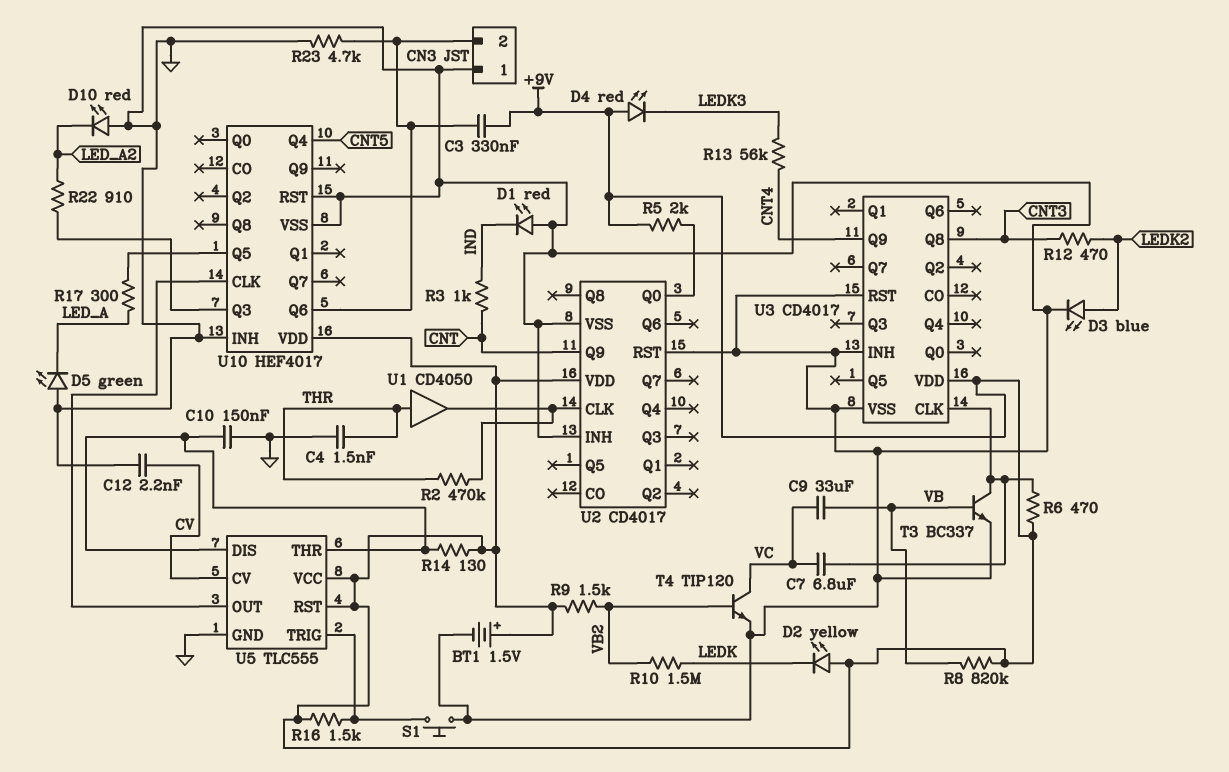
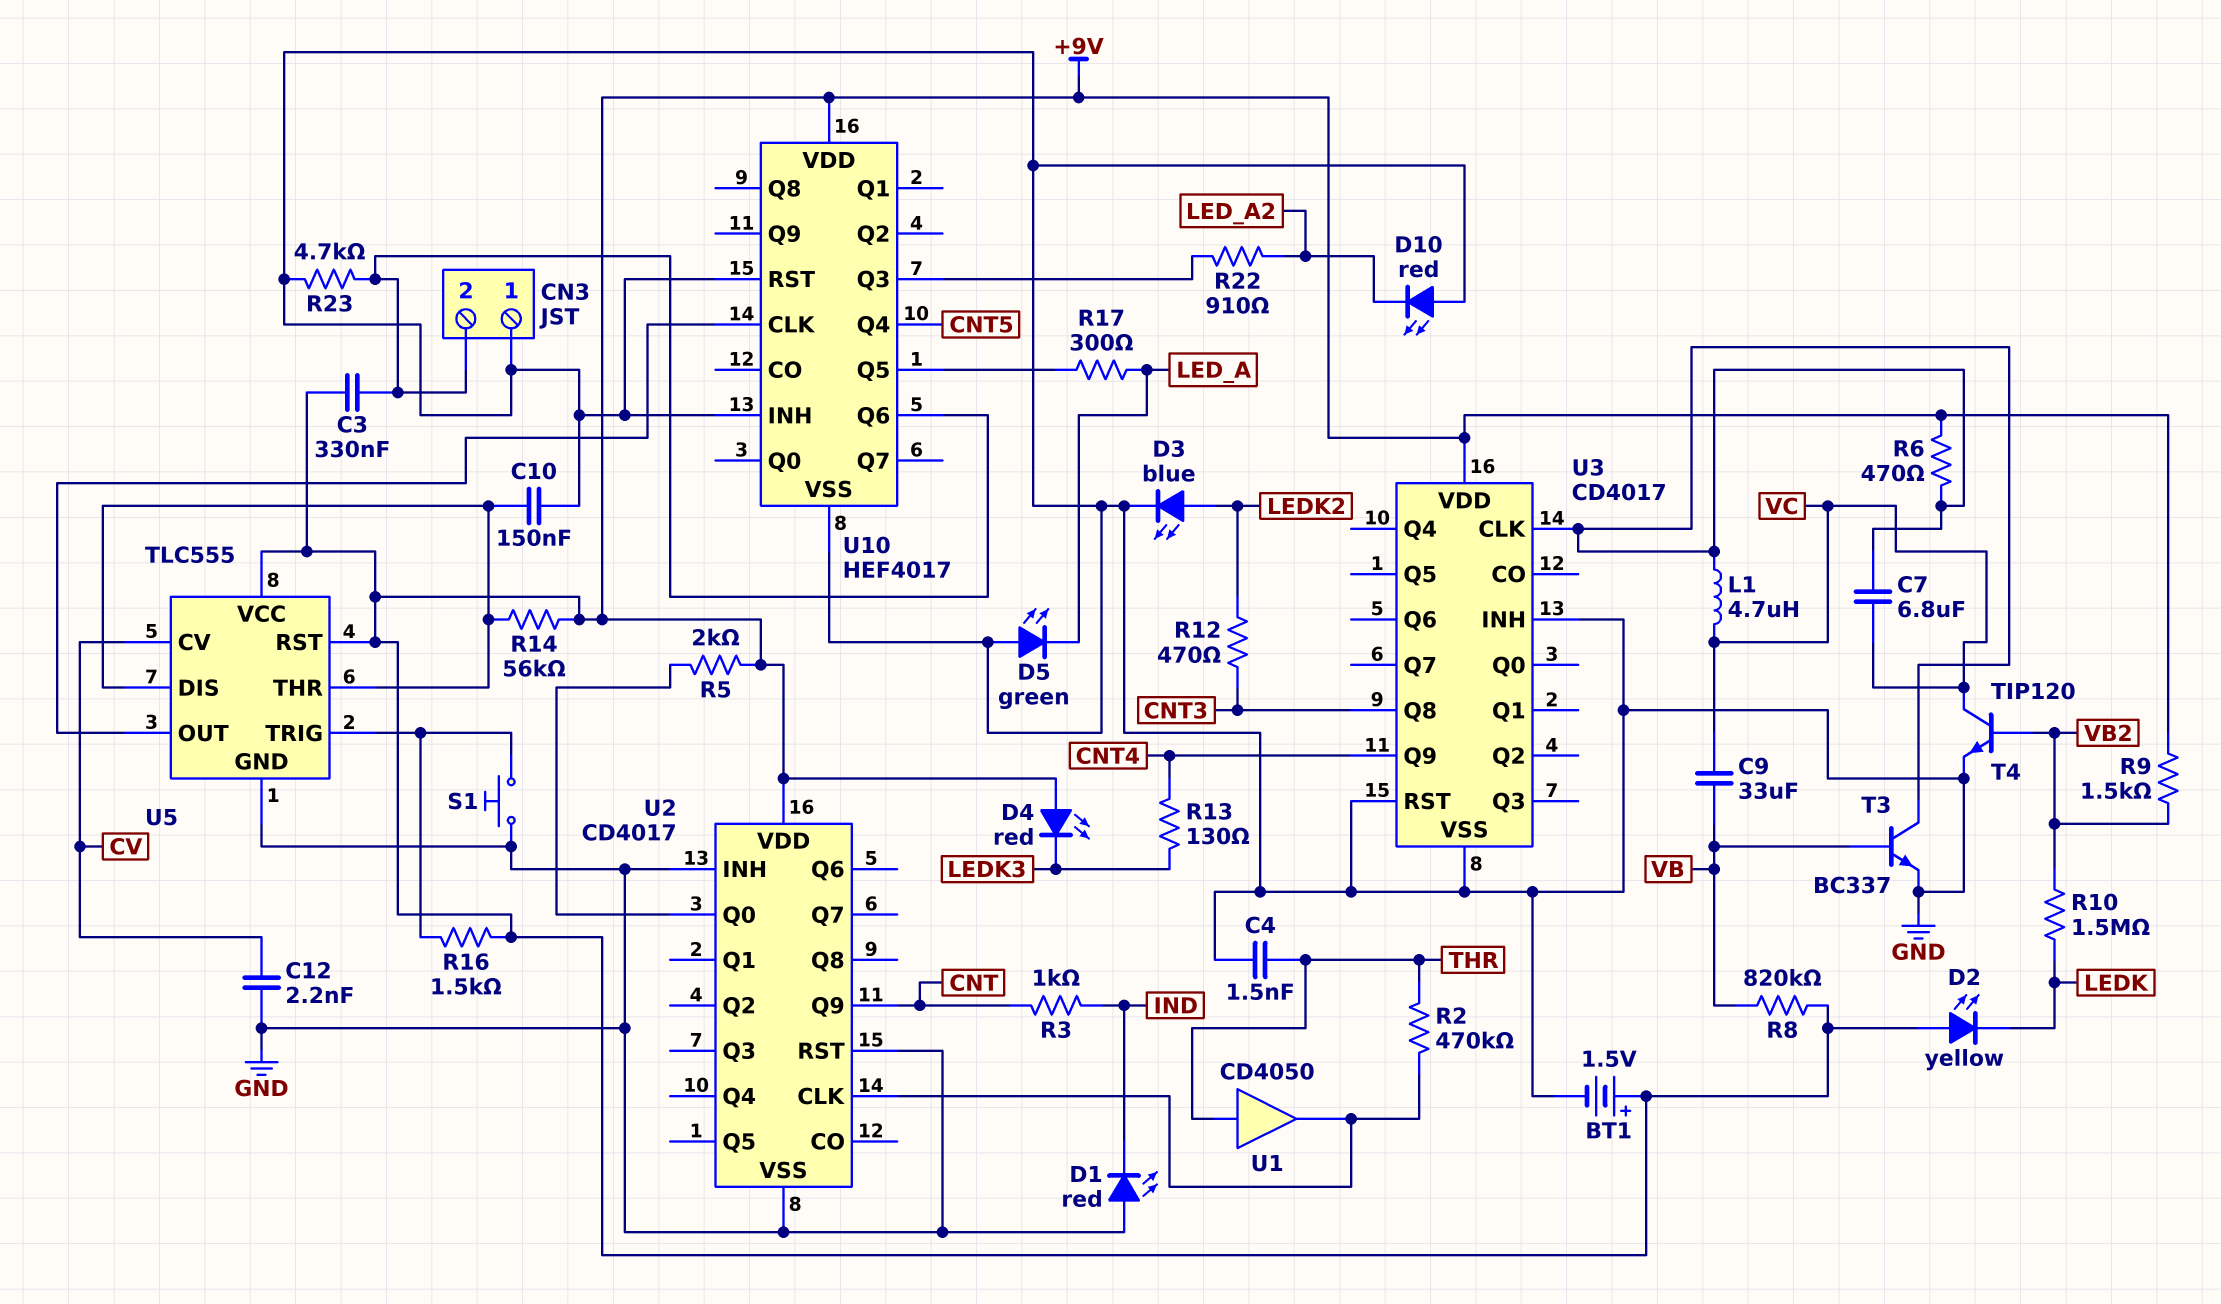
L1: none -> 4.7uH (U3/CLK, VC)
R13: 56k (CNT4, LEDK3) -> 130 (CNT4, LEDK3)
R14: 130 (+9V, U5/DIS) -> 56k (+9V, U5/DIS)

